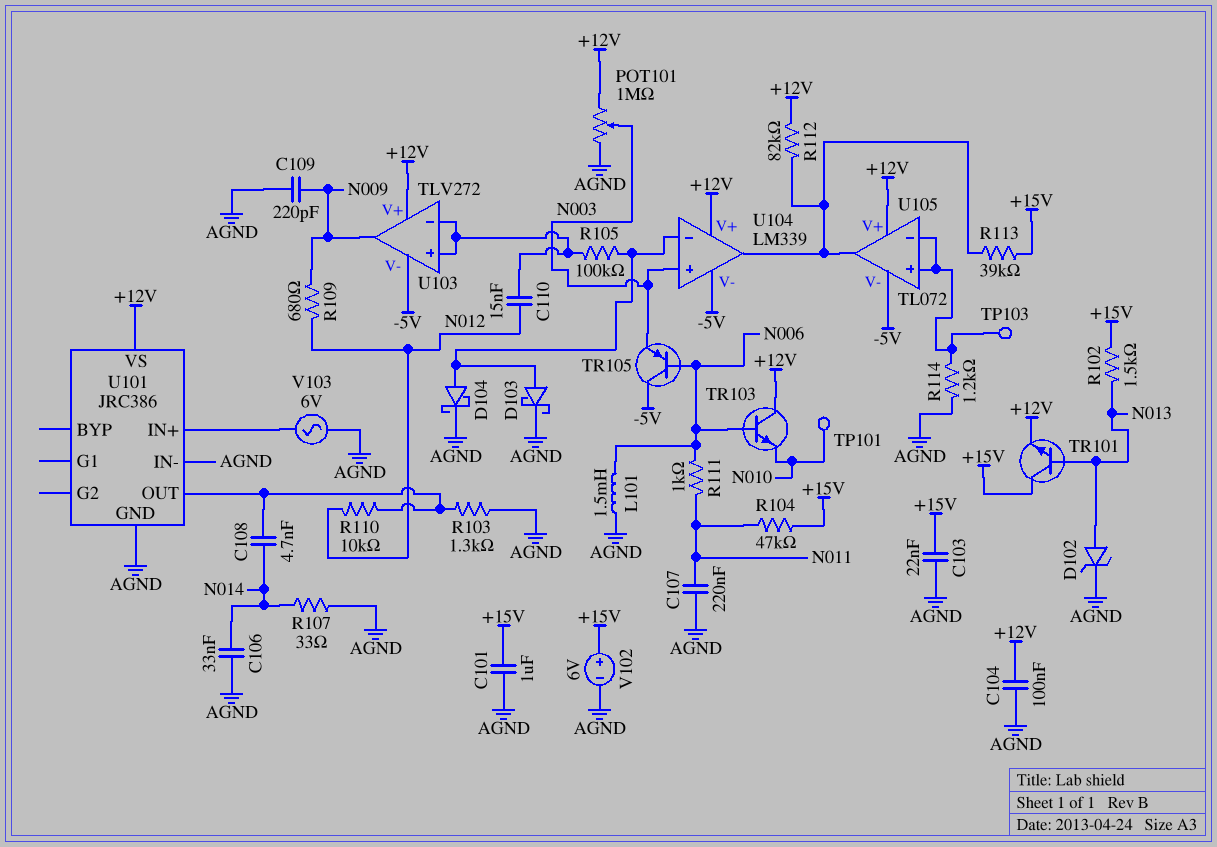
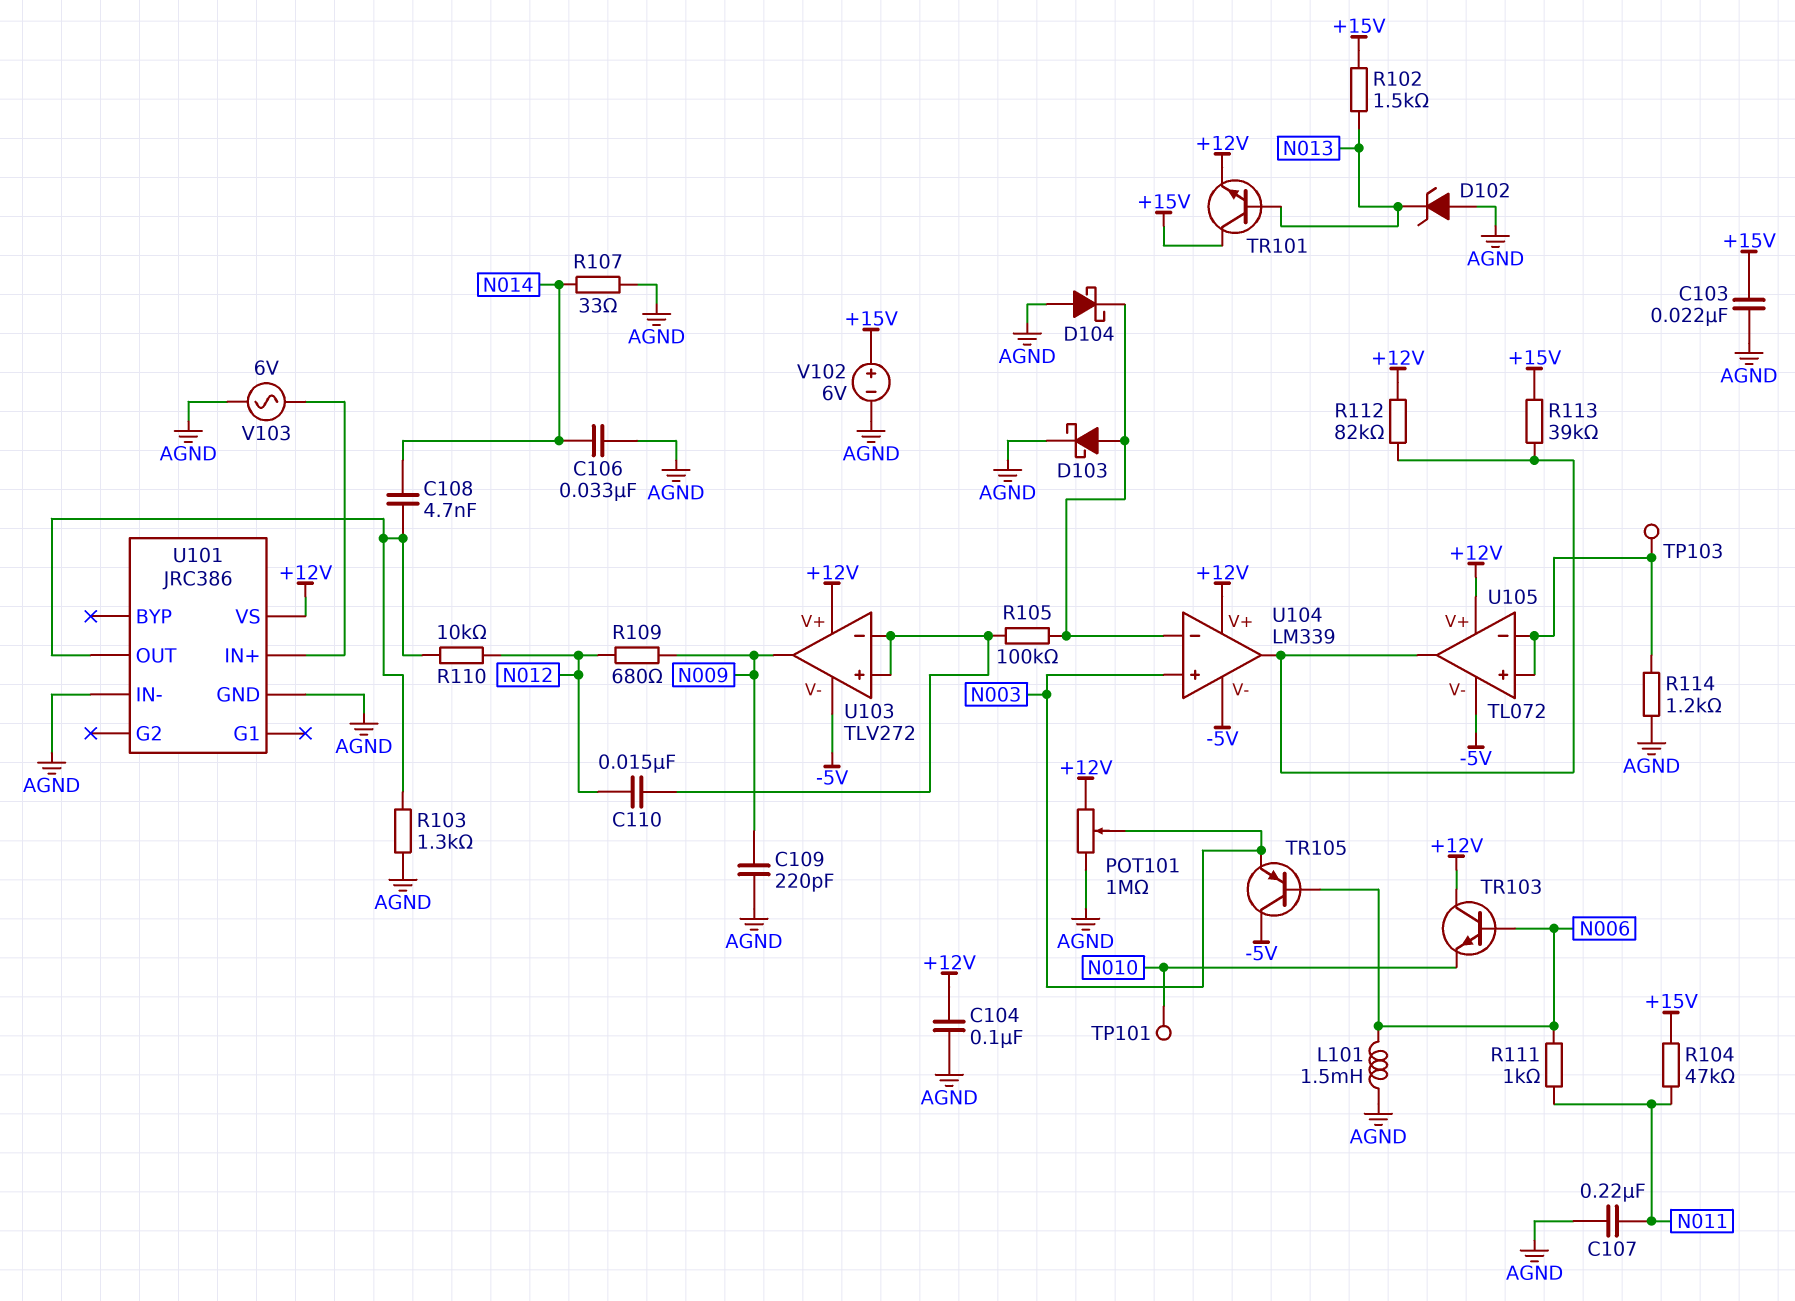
C101: 1uF (+15V, AGND) -> none
D102: zener (A N013, K AGND) -> zener (A AGND, K N013)
D104: schottky (A U104/in-, K AGND) -> schottky (A AGND, K U104/in-)

